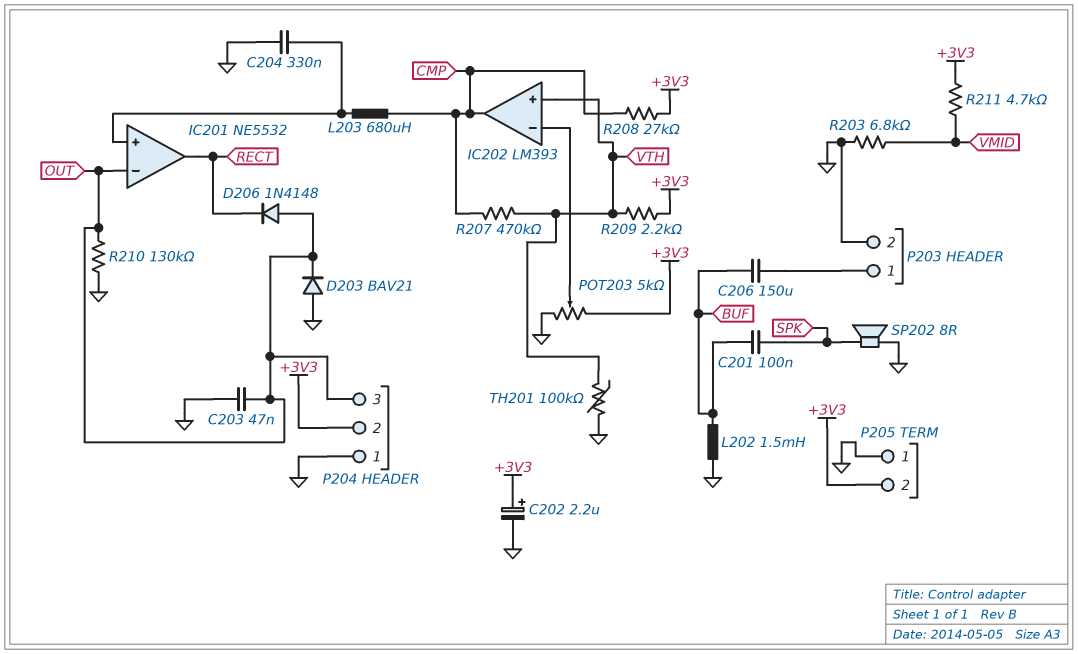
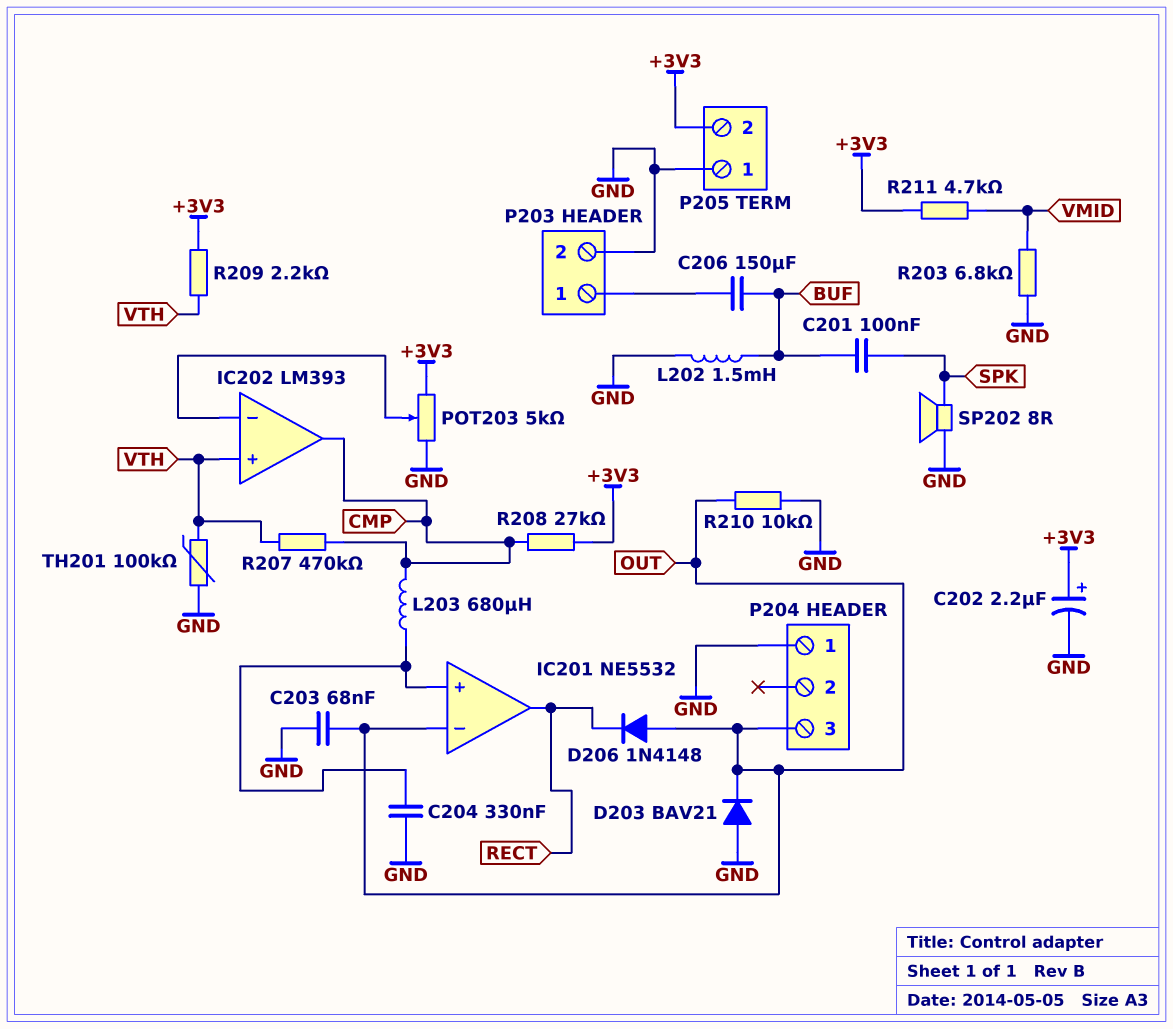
C203: 47nF (GND, OUT) -> 68nF (GND, OUT)
P204 pin 2: +3V3 -> none
R210: 130k (GND, OUT) -> 10k (GND, OUT)

